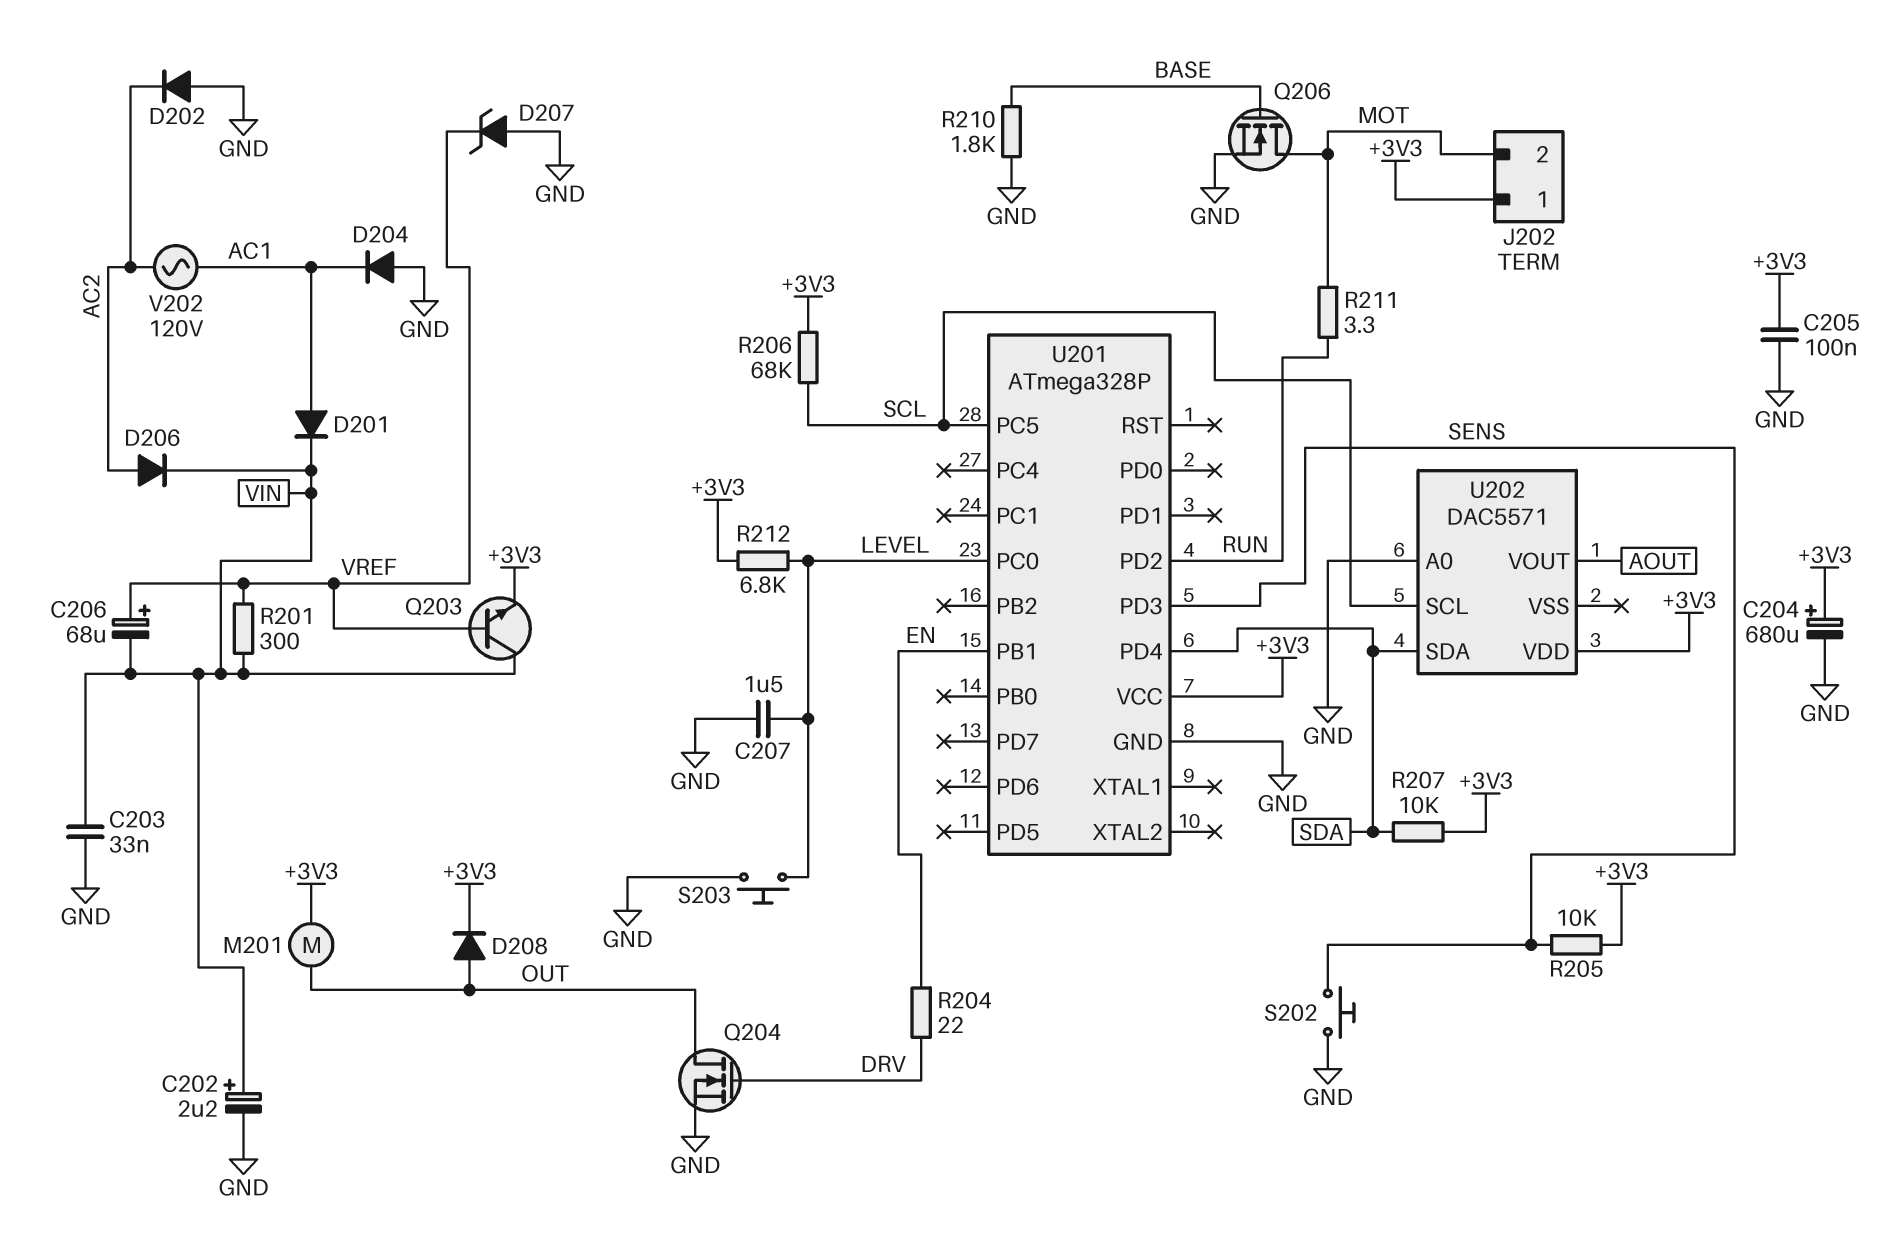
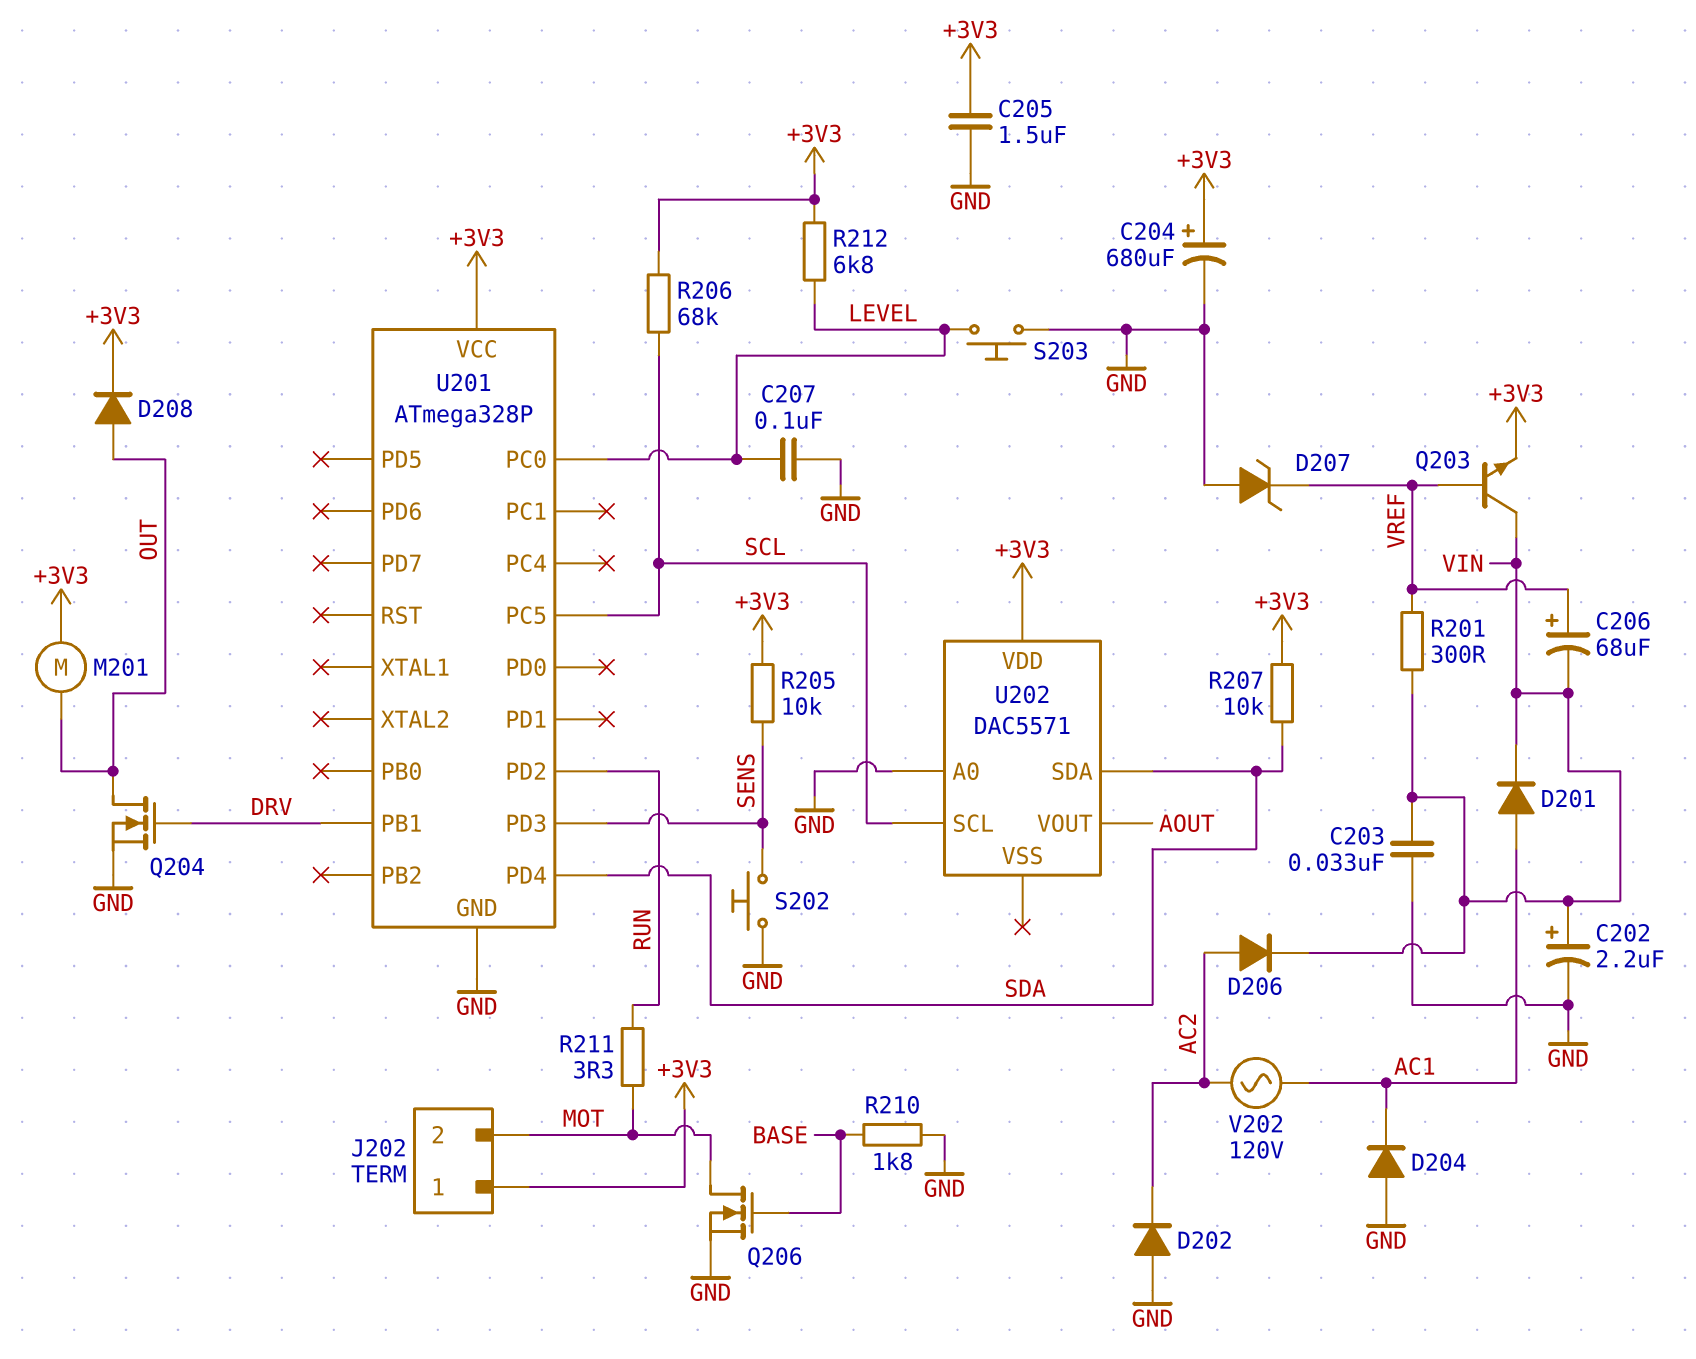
C205: 100nF (+3V3, GND) -> 1.5uF (+3V3, GND)
C207: 1.5uF (GND, LEVEL) -> 100nF (GND, LEVEL)
R204: 22 (DRV, EN) -> none
U201 pin PB1: EN -> DRV

